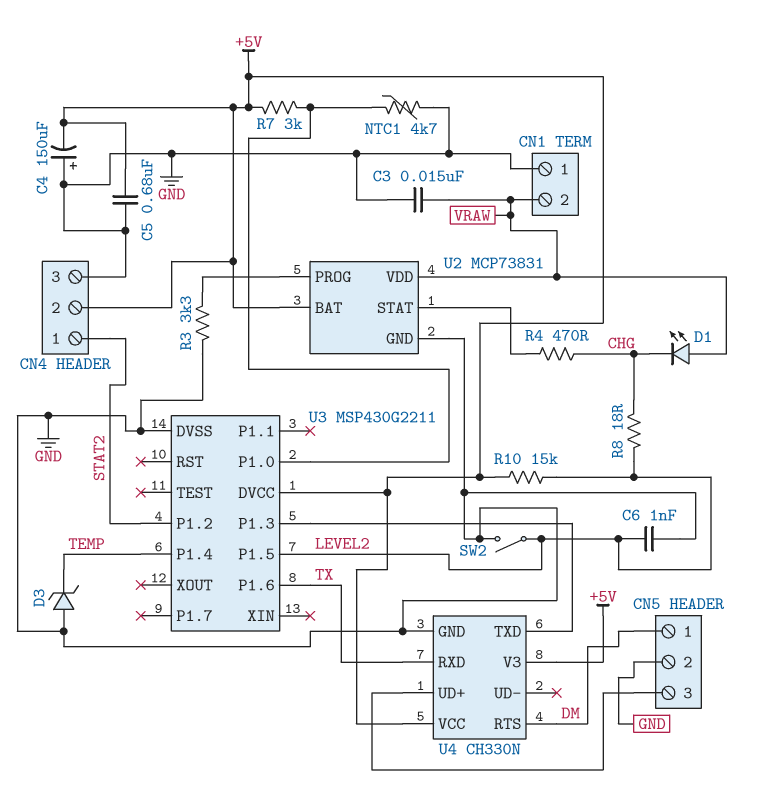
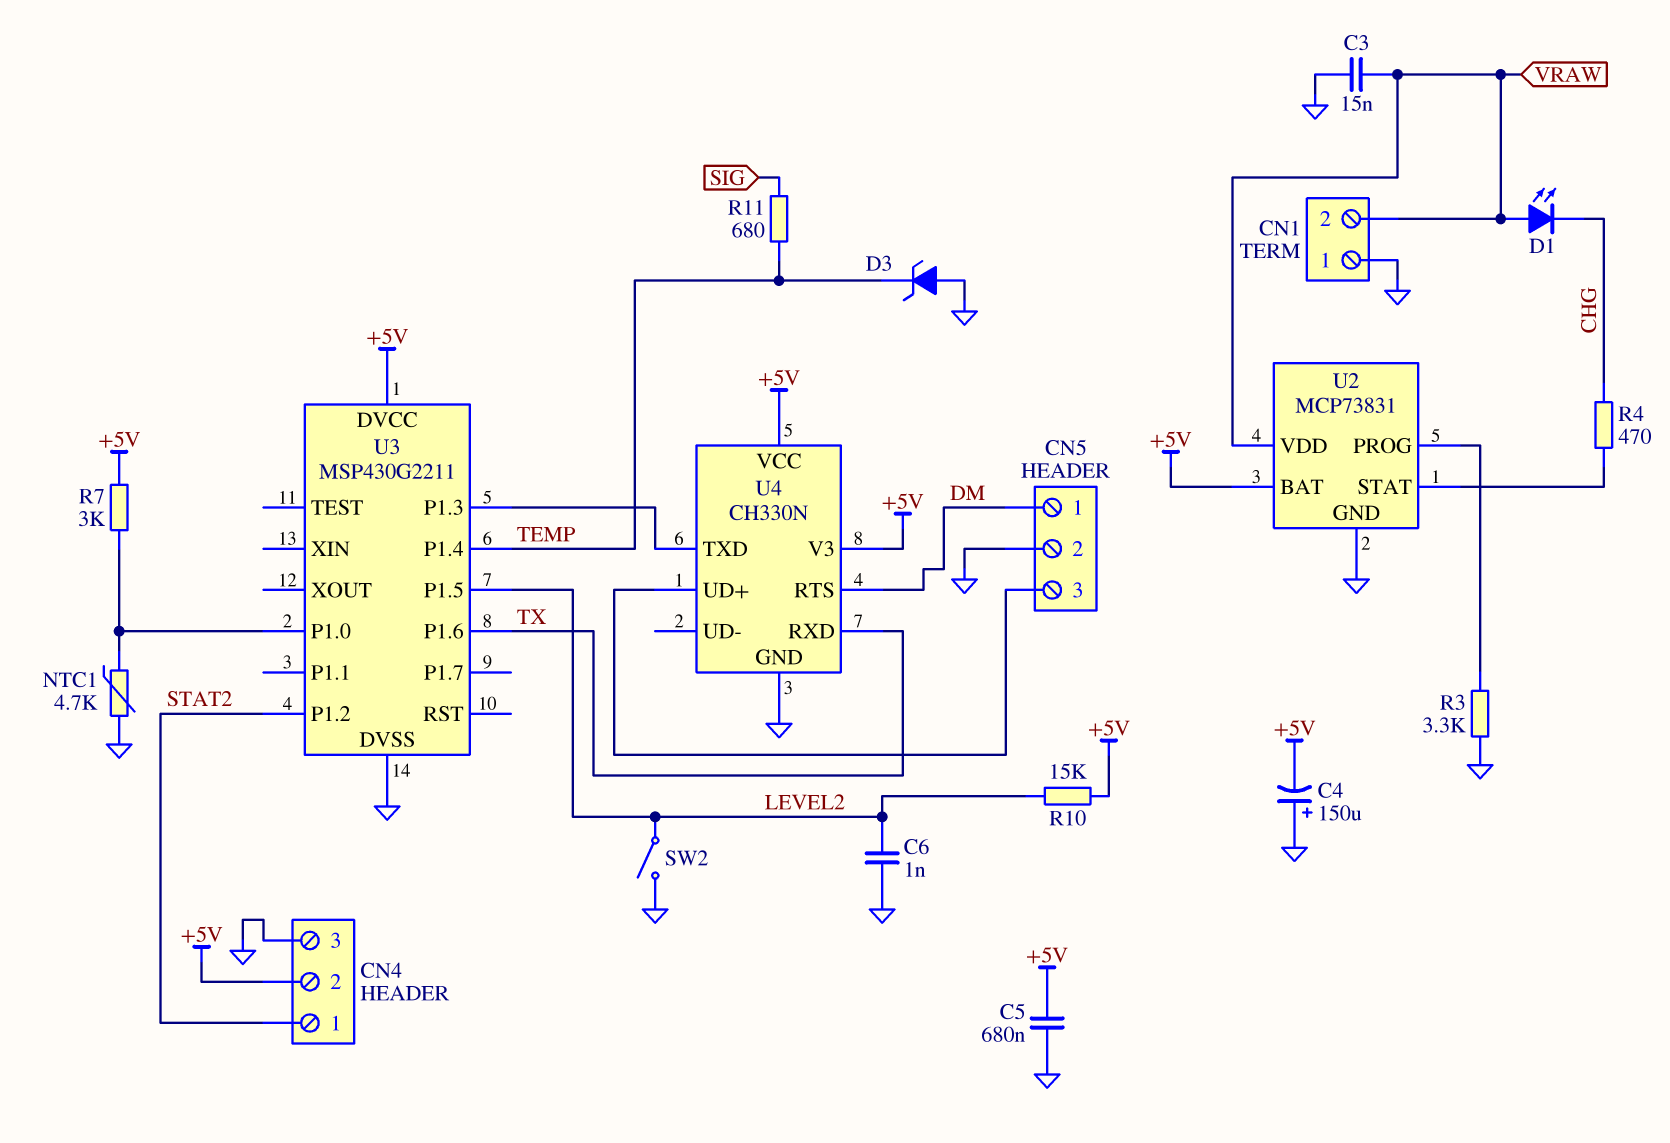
R8: 18 (CHG, LEVEL2) -> none
R11: none -> 680 (SIG, TEMP)

